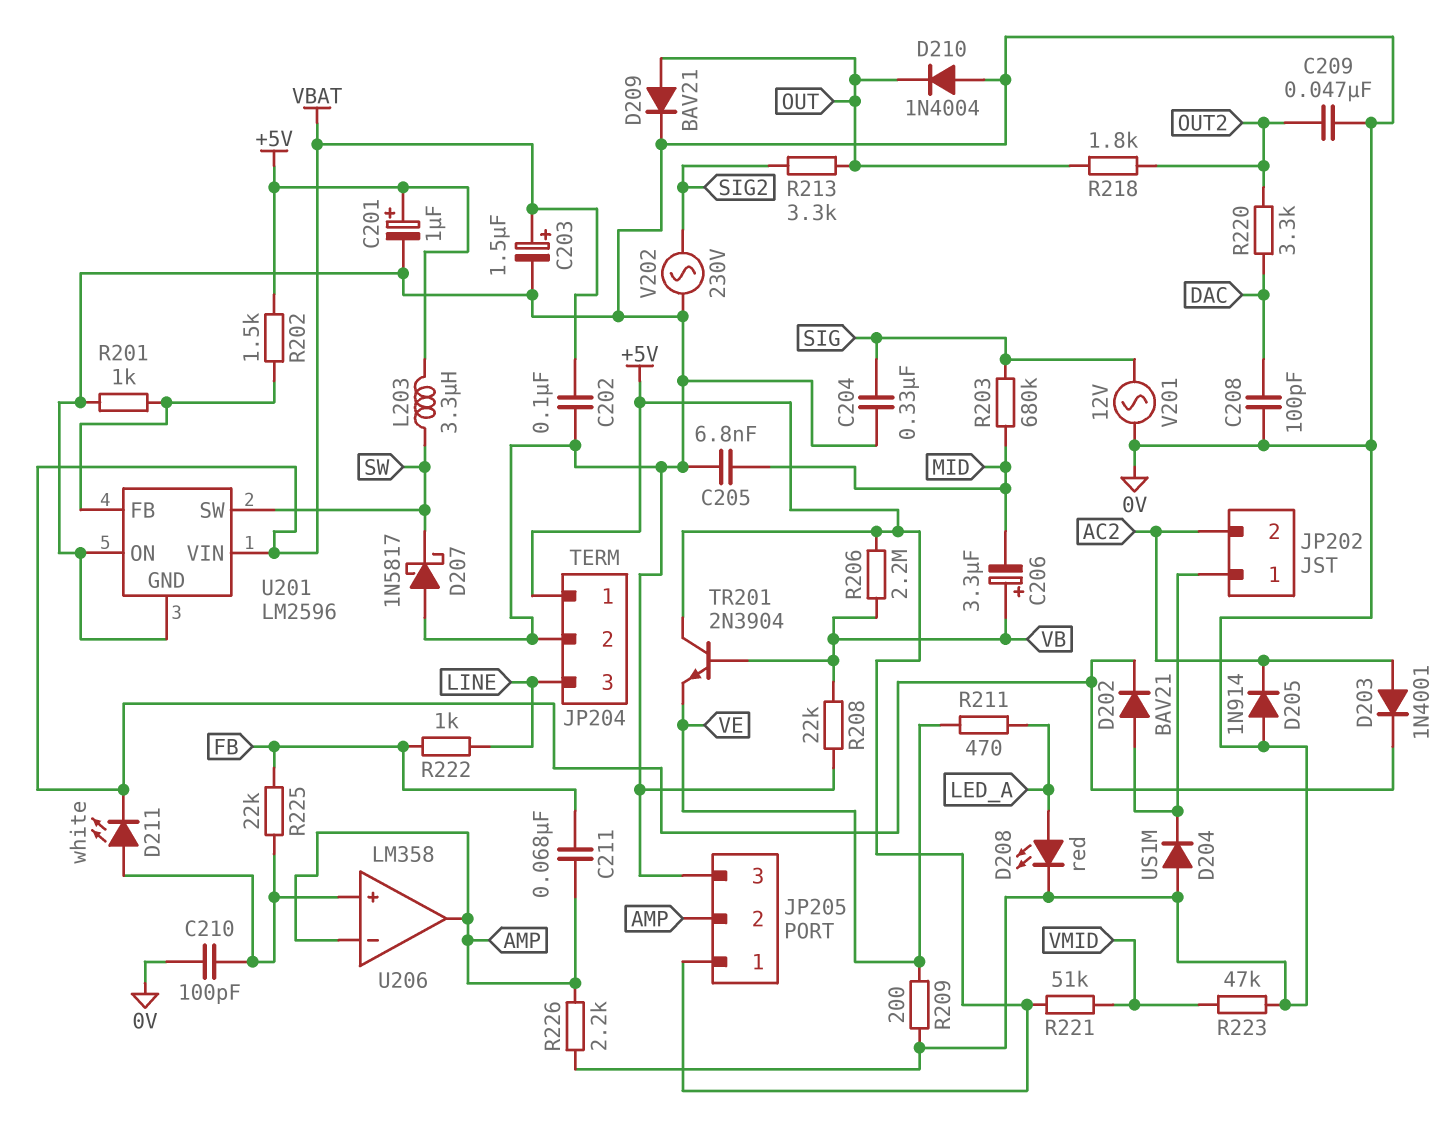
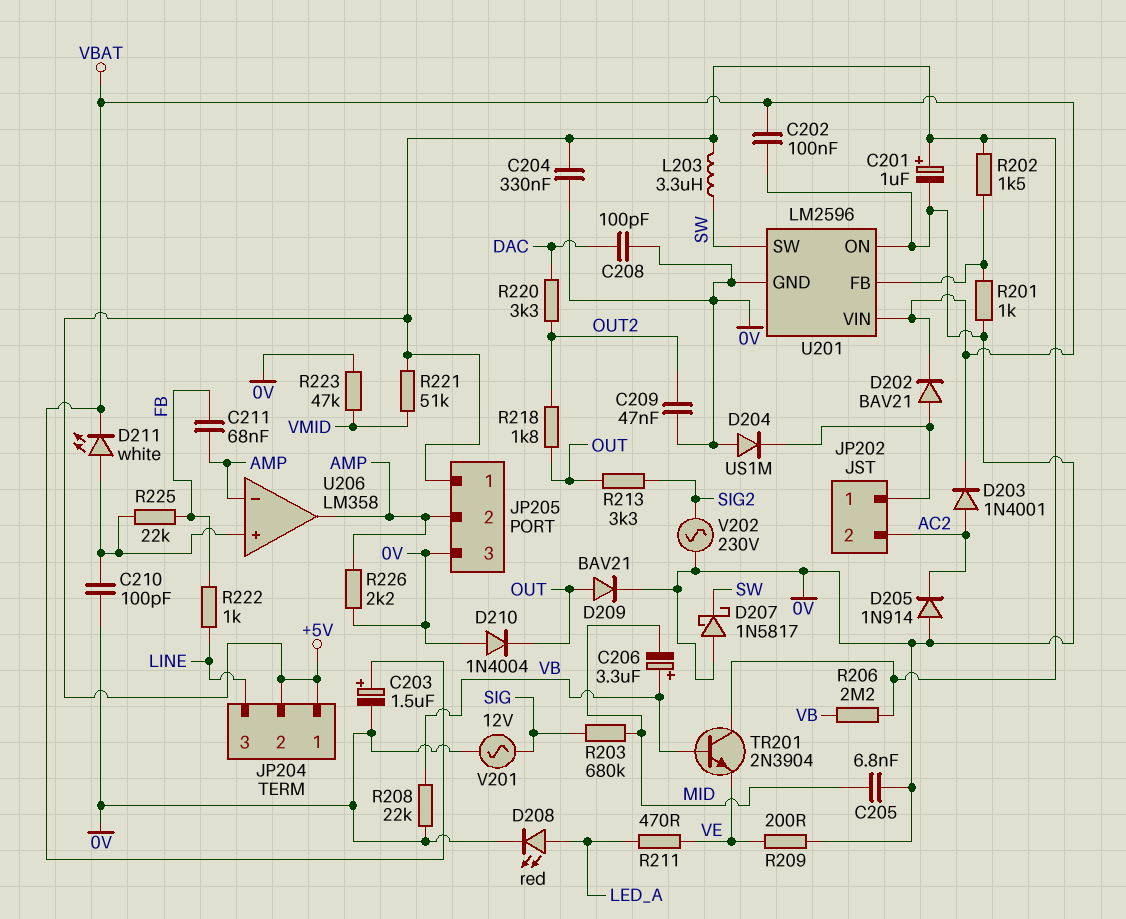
C204: 330nF (0V, SIG) -> 330nF (+5V, 0V)
JP204 pin 2: 0V -> +5V

